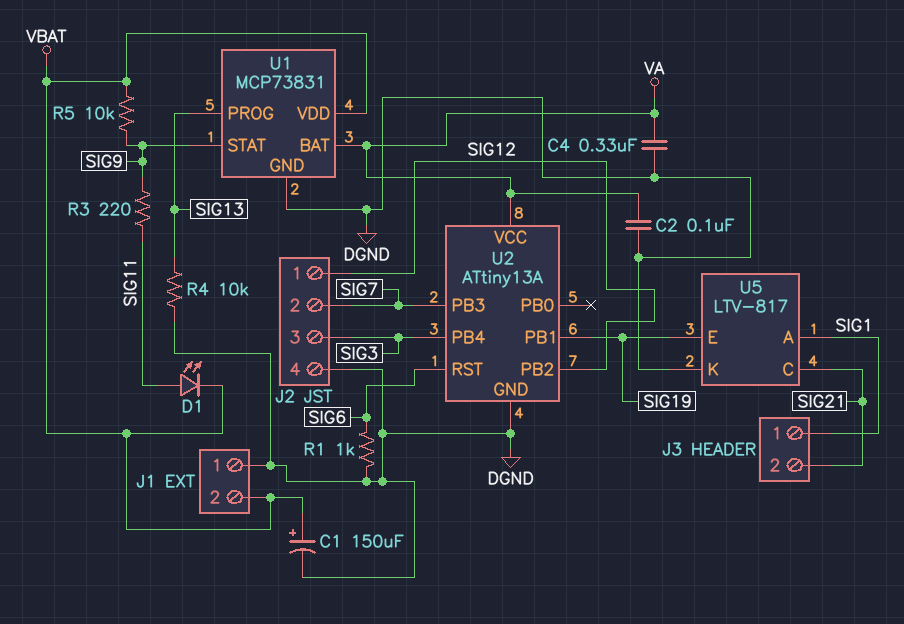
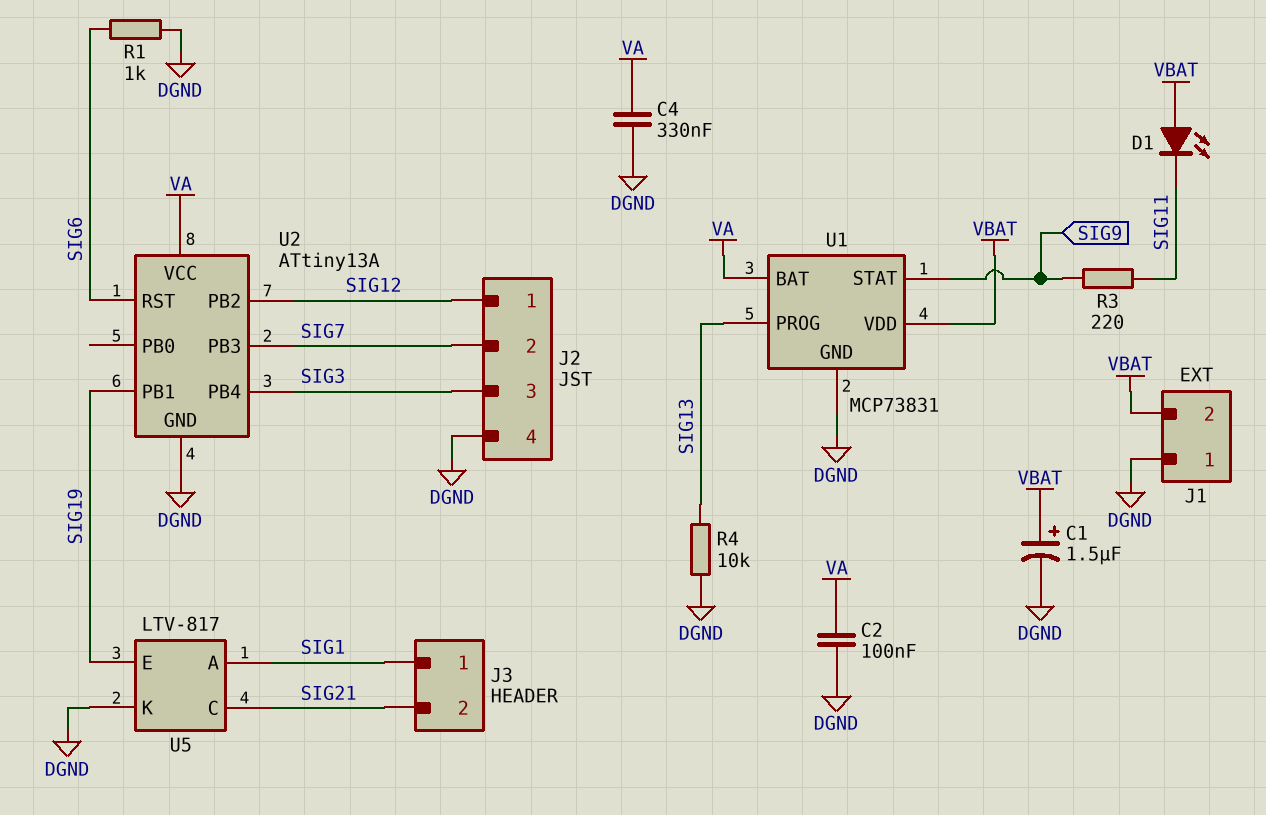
C1: 150uF (plus VBAT, minus DGND) -> 1.5uF (plus VBAT, minus DGND)
D1: LED (A SIG11, K VBAT) -> LED (A VBAT, K SIG11)
R5: 10k (SIG9, VBAT) -> none

